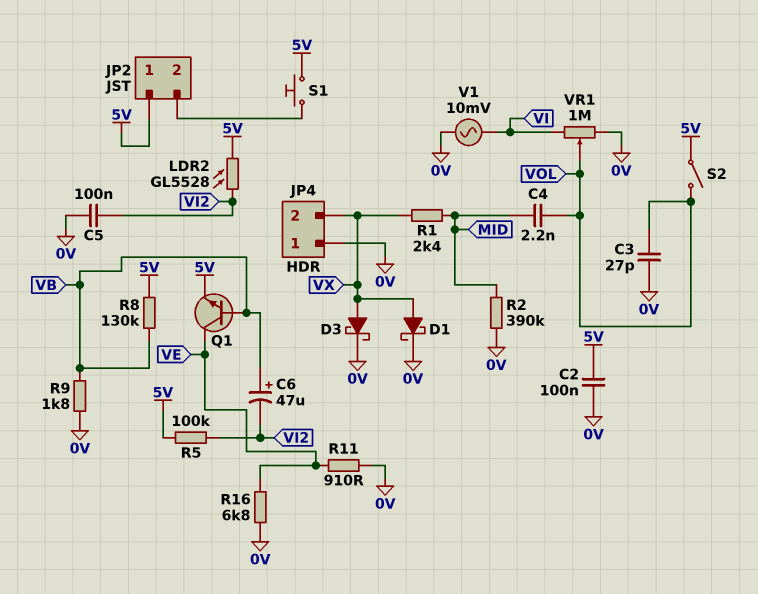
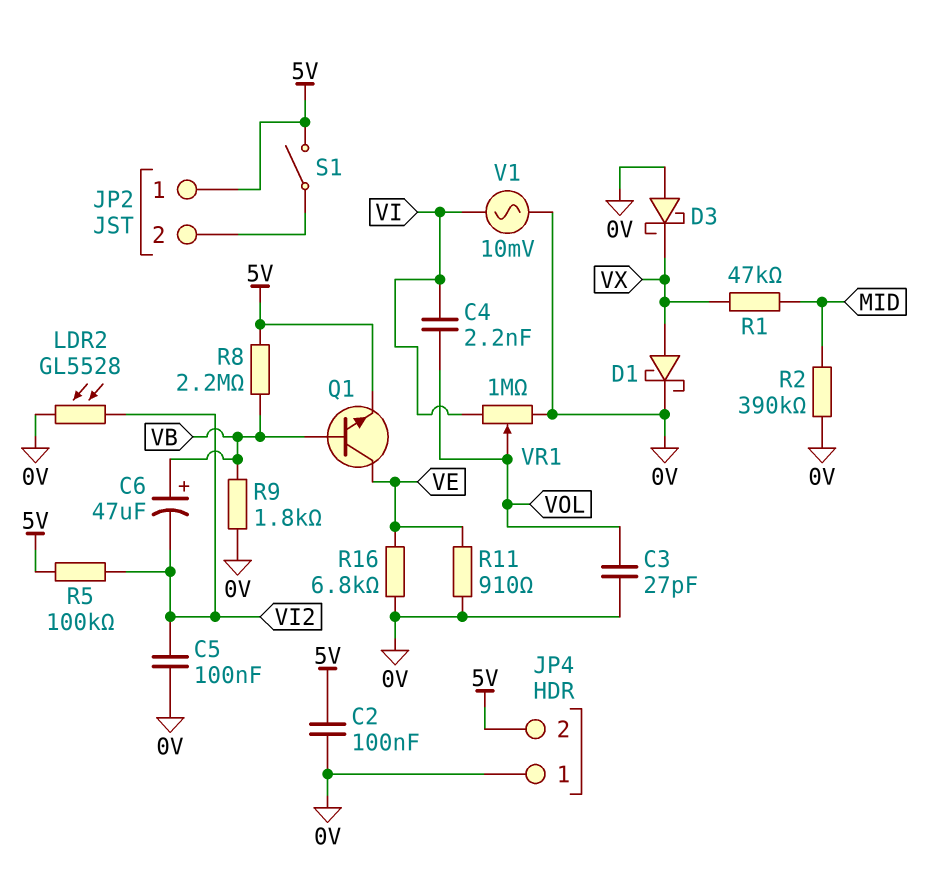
C4: 2.2nF (MID, VOL) -> 2.2nF (VI, VOL)
D3: schottky (A VX, K 0V) -> schottky (A 0V, K VX)
JP4 pin 2: VX -> 5V
LDR2: GL5528 (5V, VI2) -> GL5528 (0V, VI2)
R1: 2.4k (MID, VX) -> 47k (MID, VX)
R8: 130k (5V, VB) -> 2.2M (5V, VB)
S1: button (5V, JP2/2) -> switch (5V, JP2/2)
S2: switch (5V, VOL) -> none

